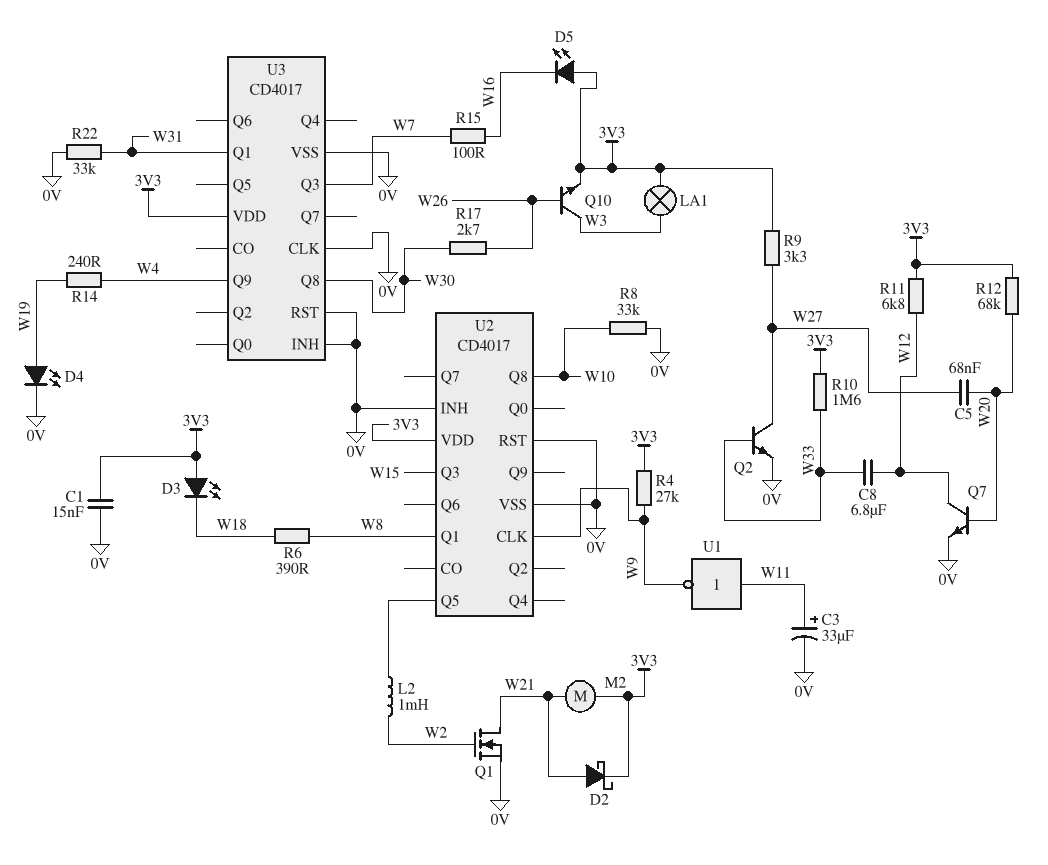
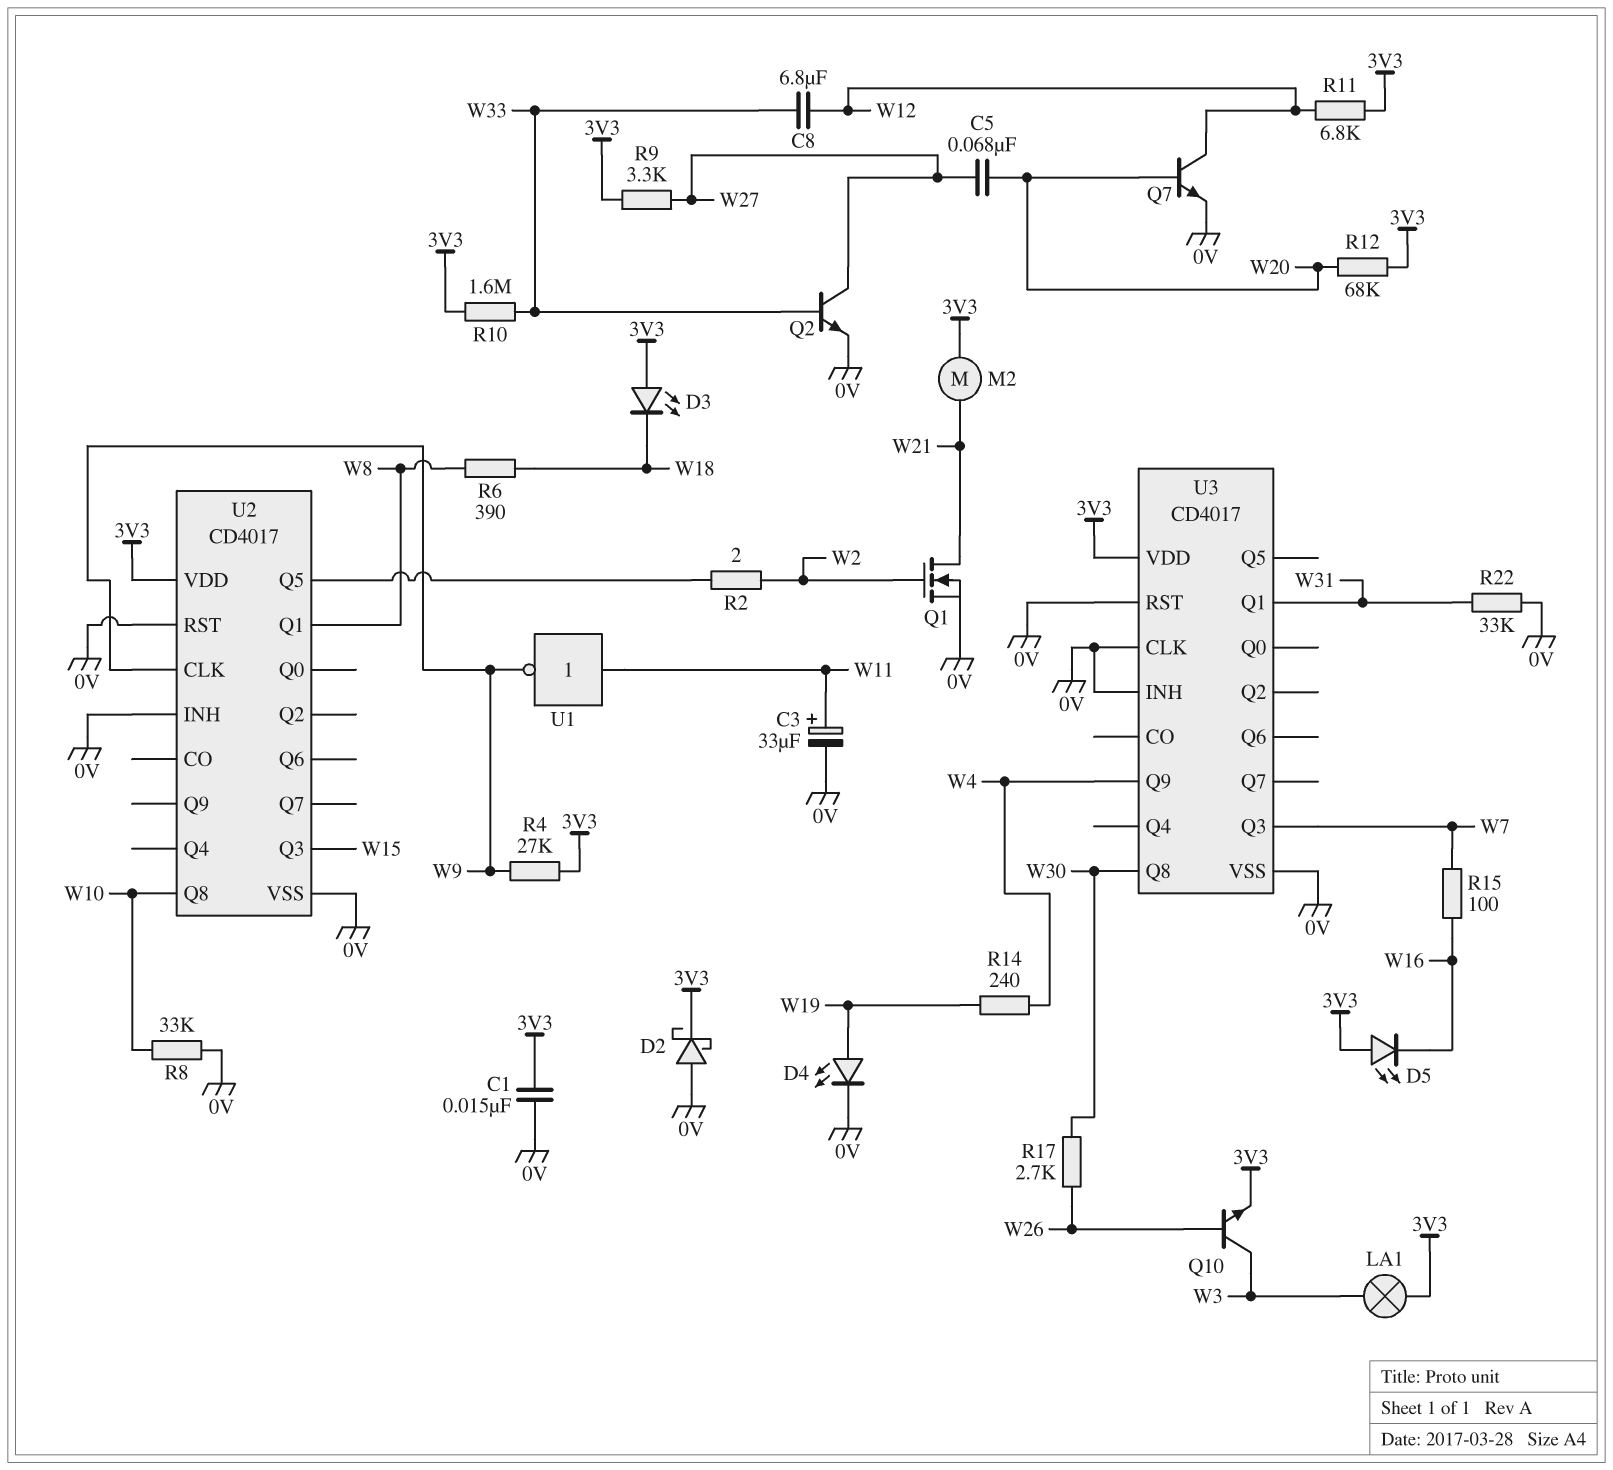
D2: schottky (A W21, K 3V3) -> schottky (A 0V, K 3V3)
L2: 1mH (U2/Q5, W2) -> none
R2: none -> 2 (U2/Q5, W2)

